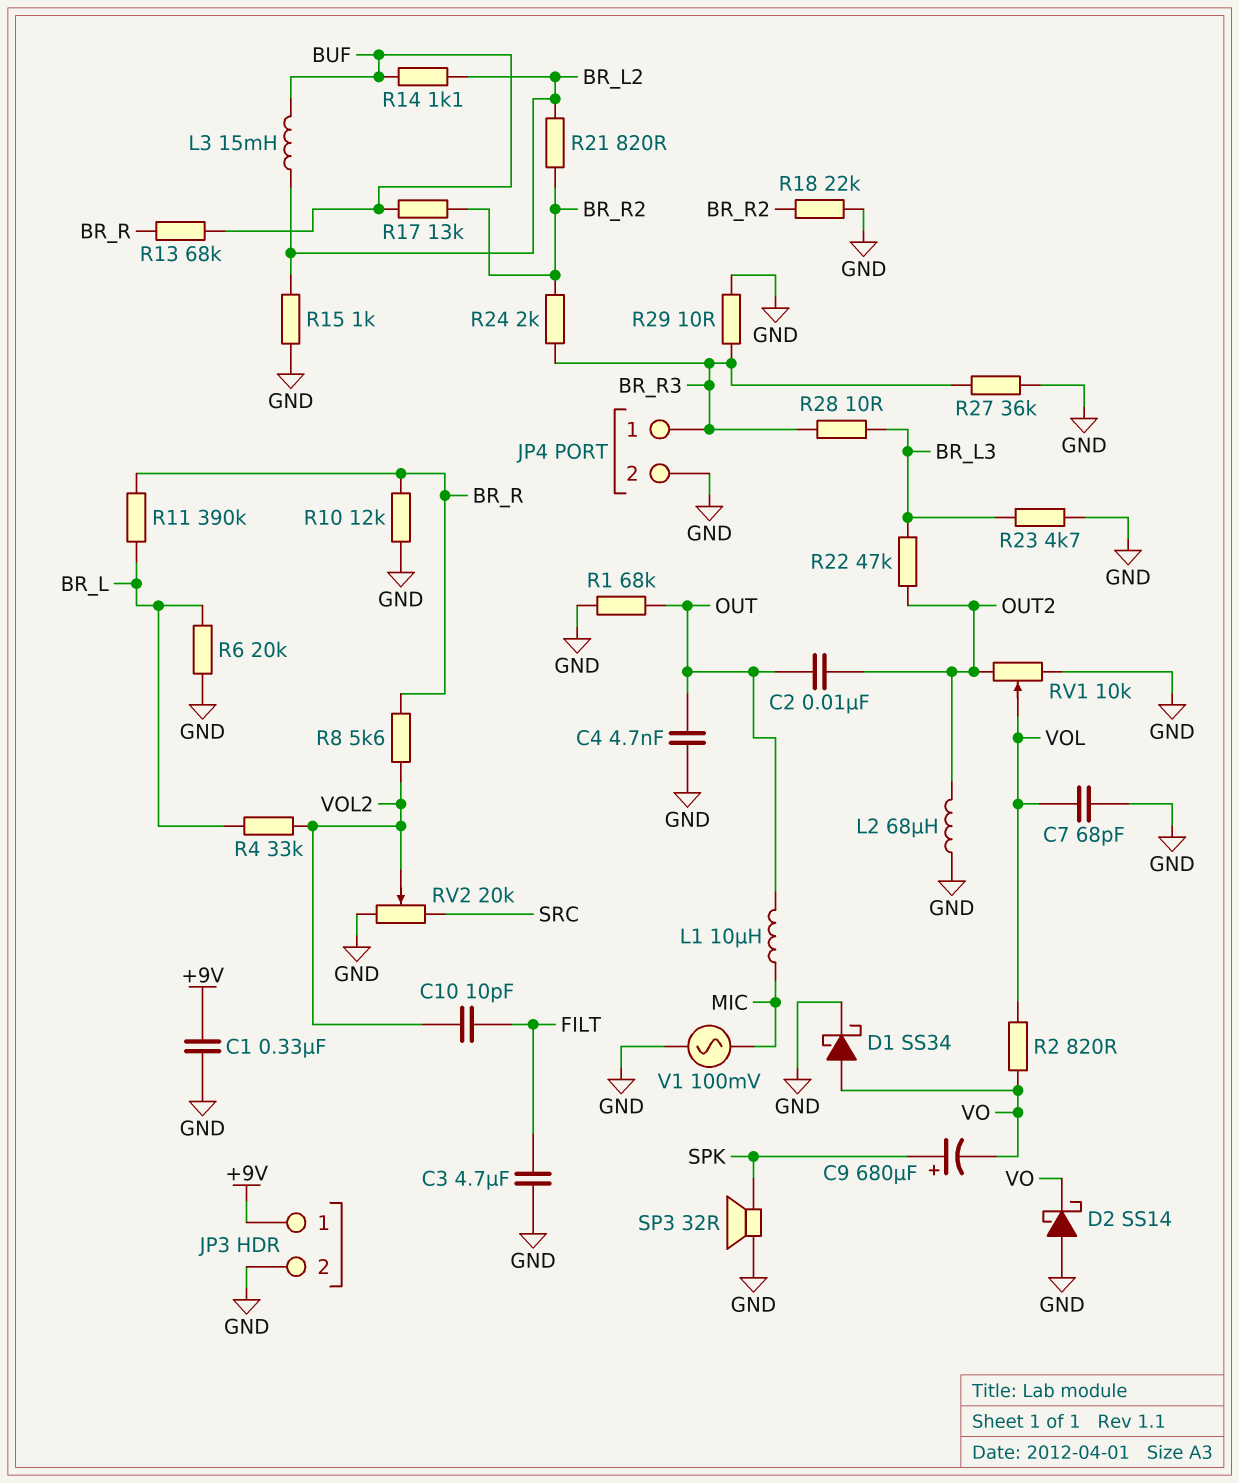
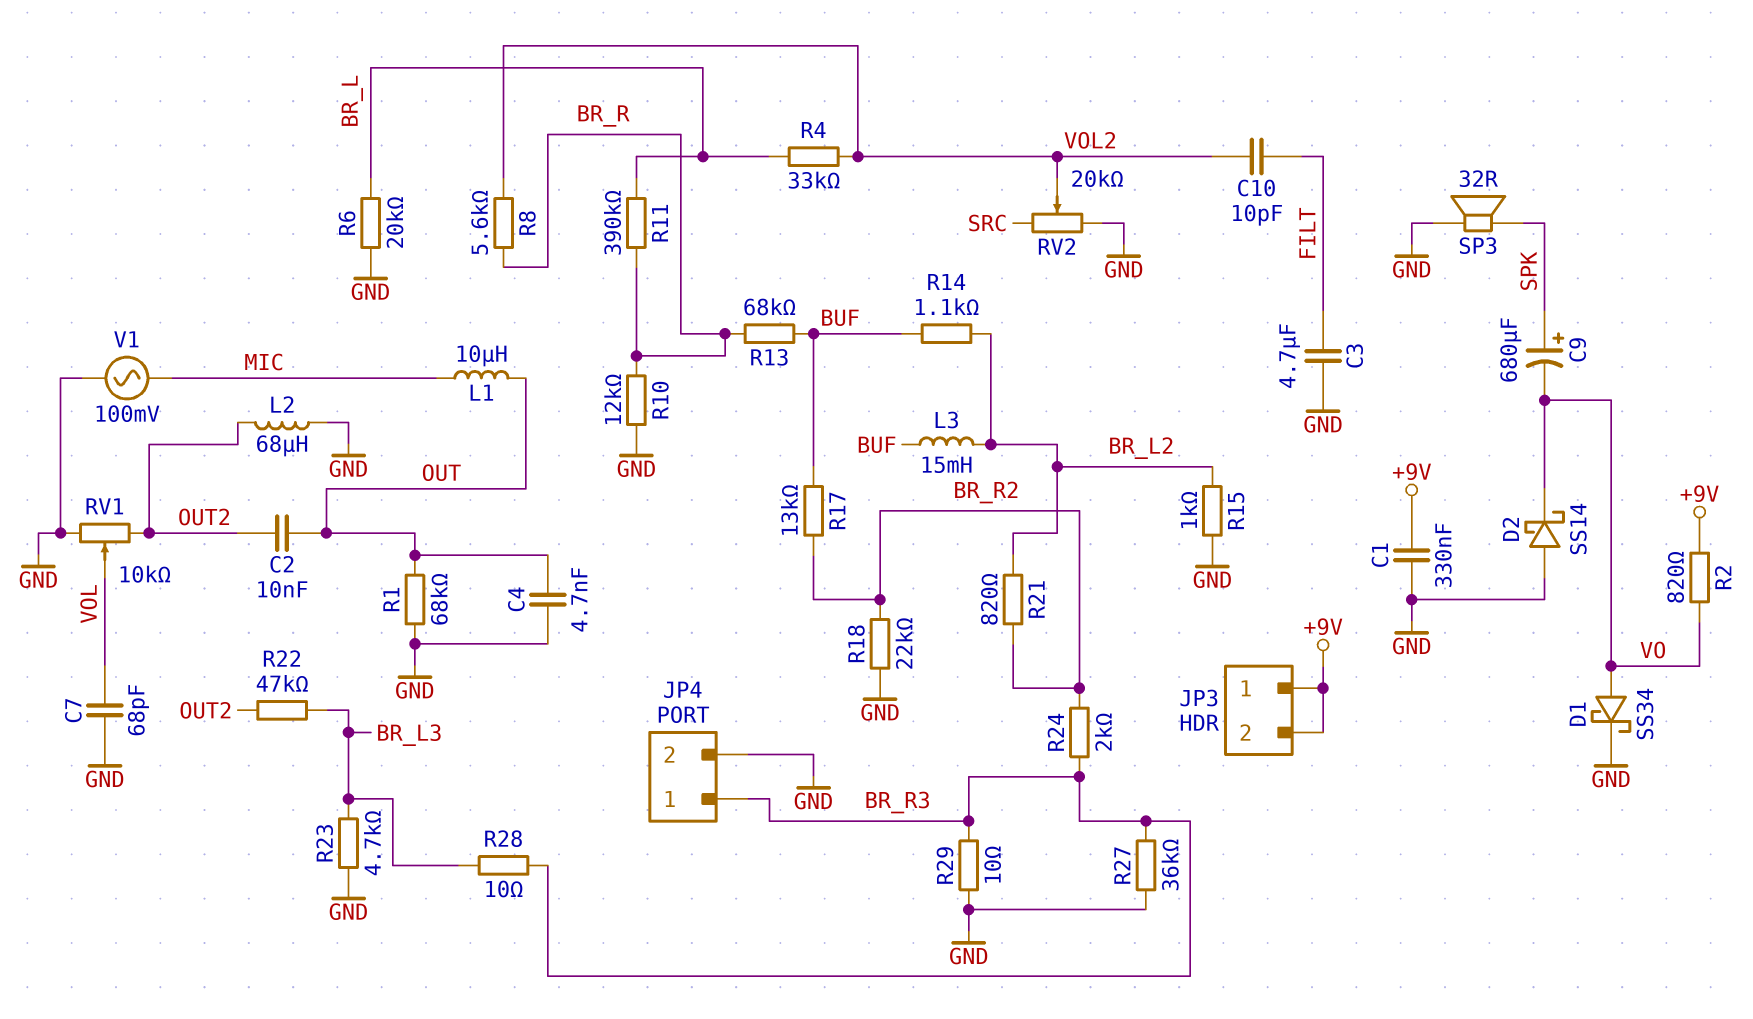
JP3 pin 2: GND -> +9V
R2: 820 (VO, VOL) -> 820 (+9V, VO)

